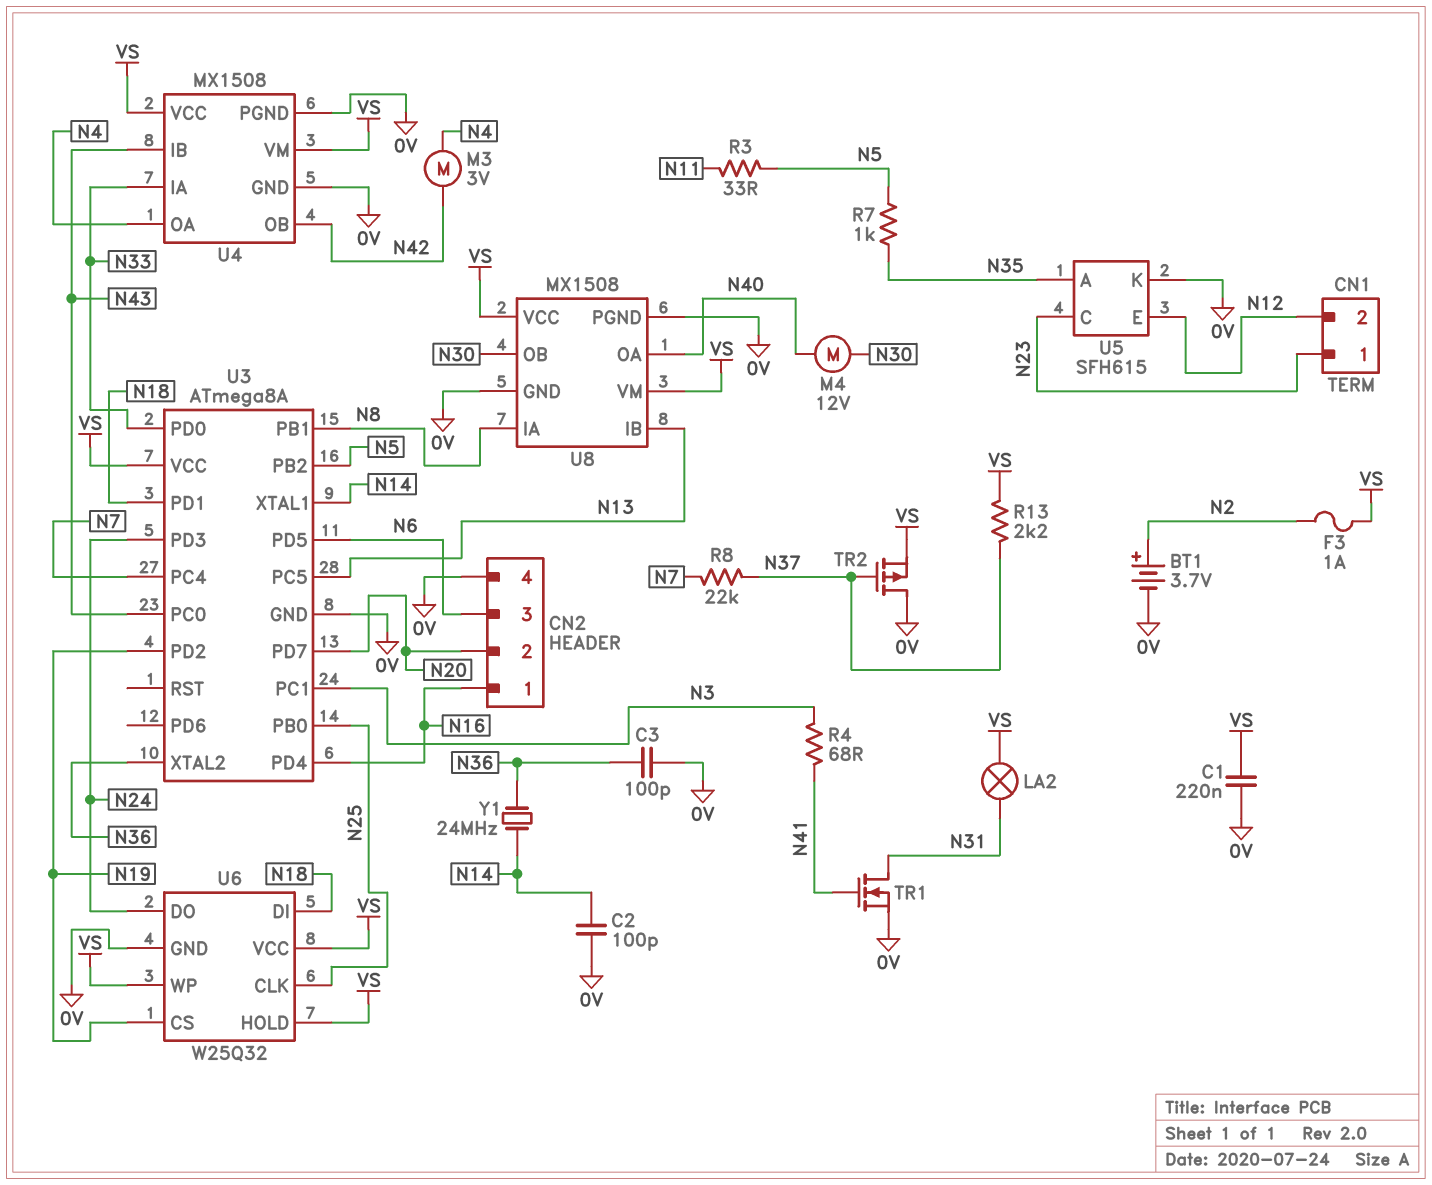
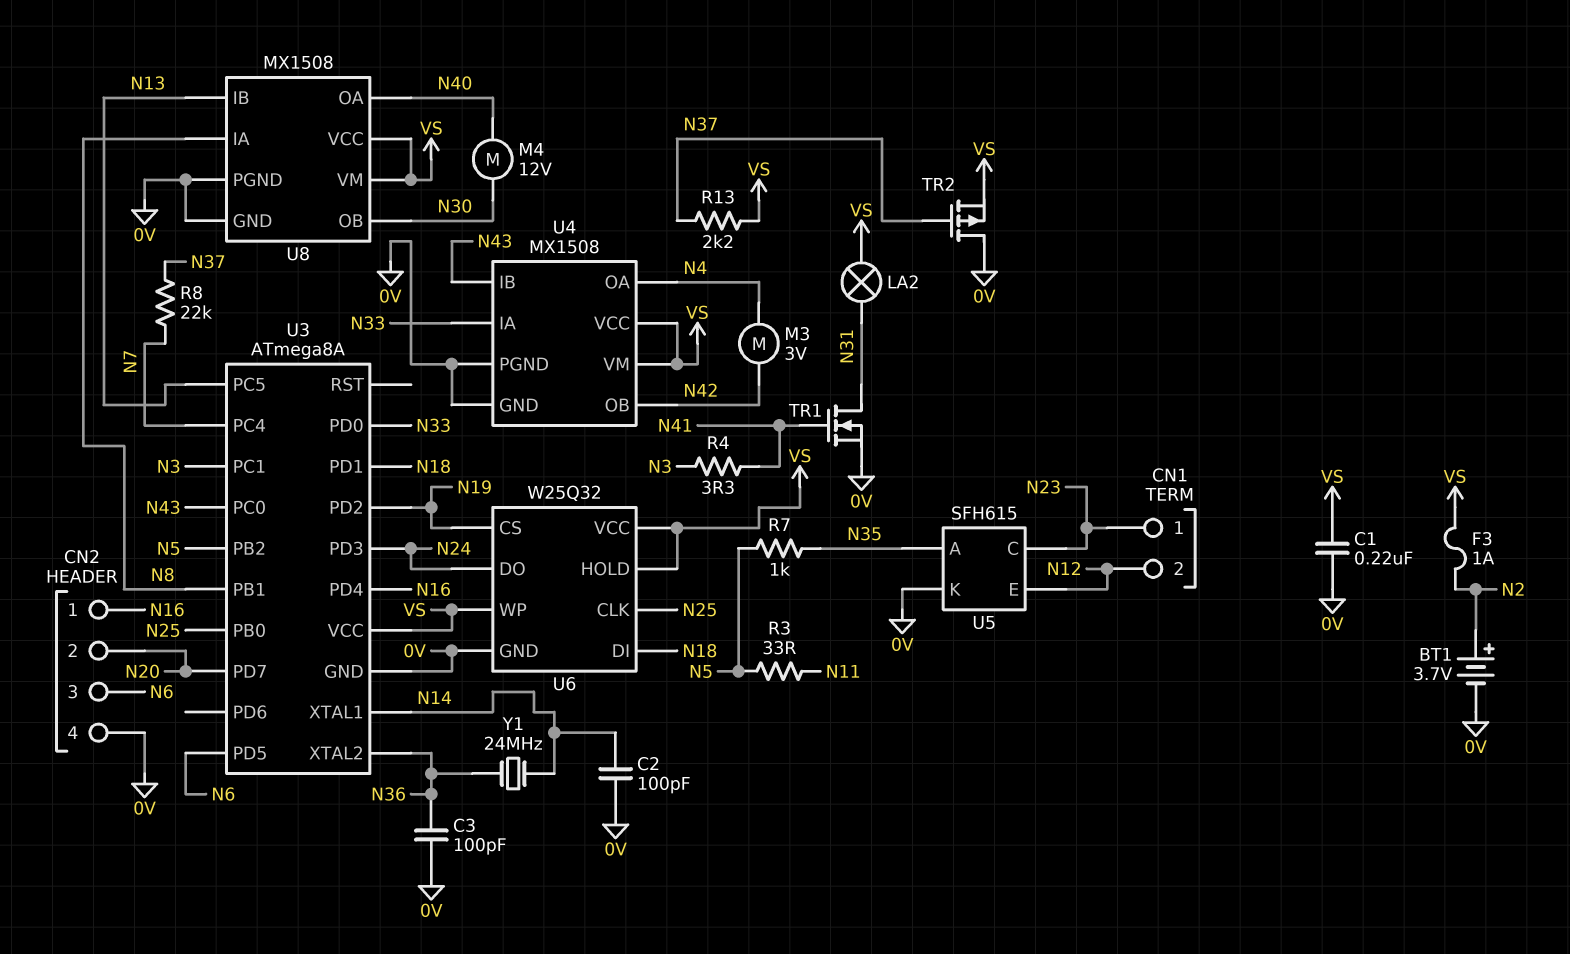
R4: 68 (N3, N41) -> 3.3 (N3, N41)

